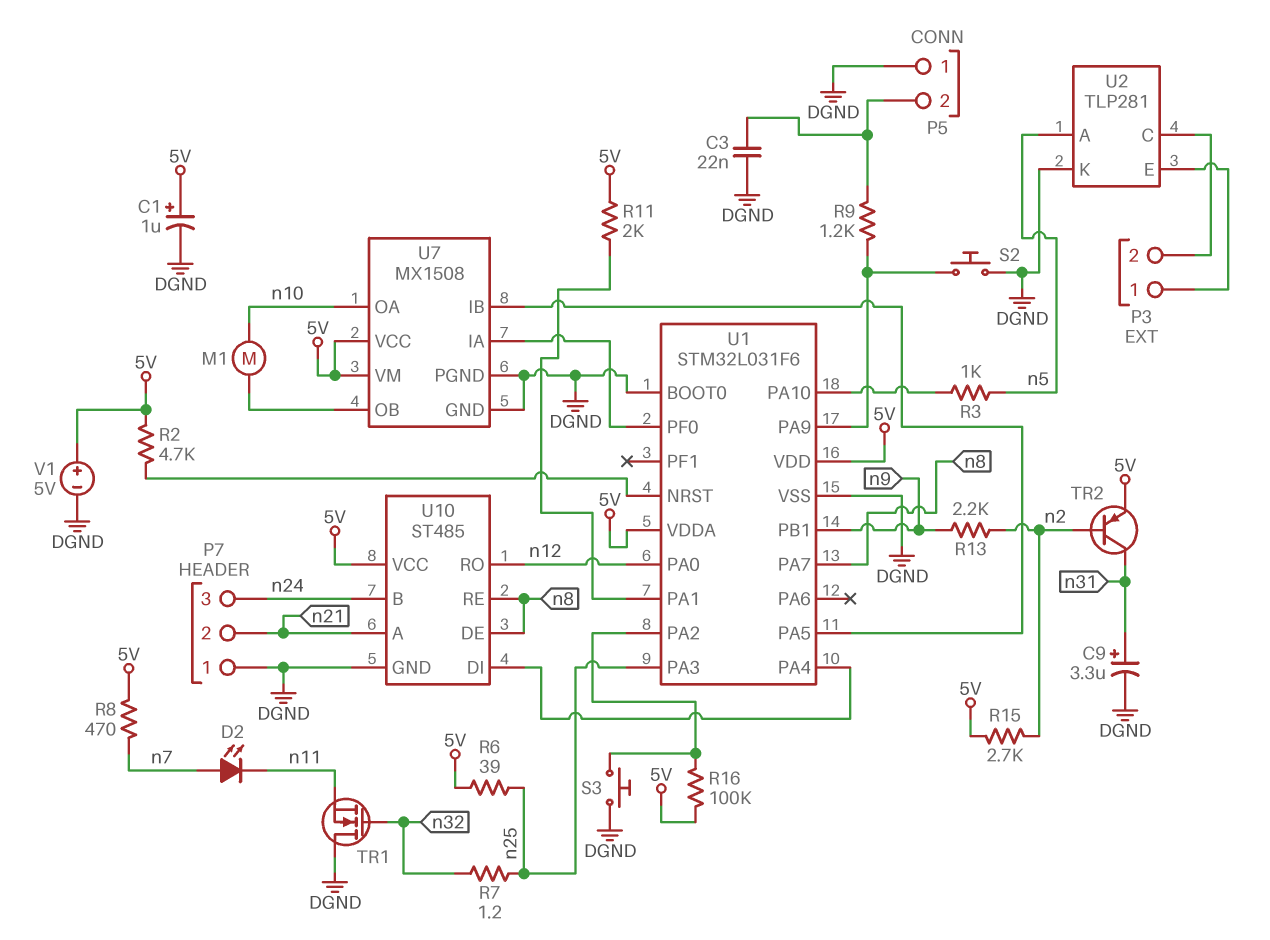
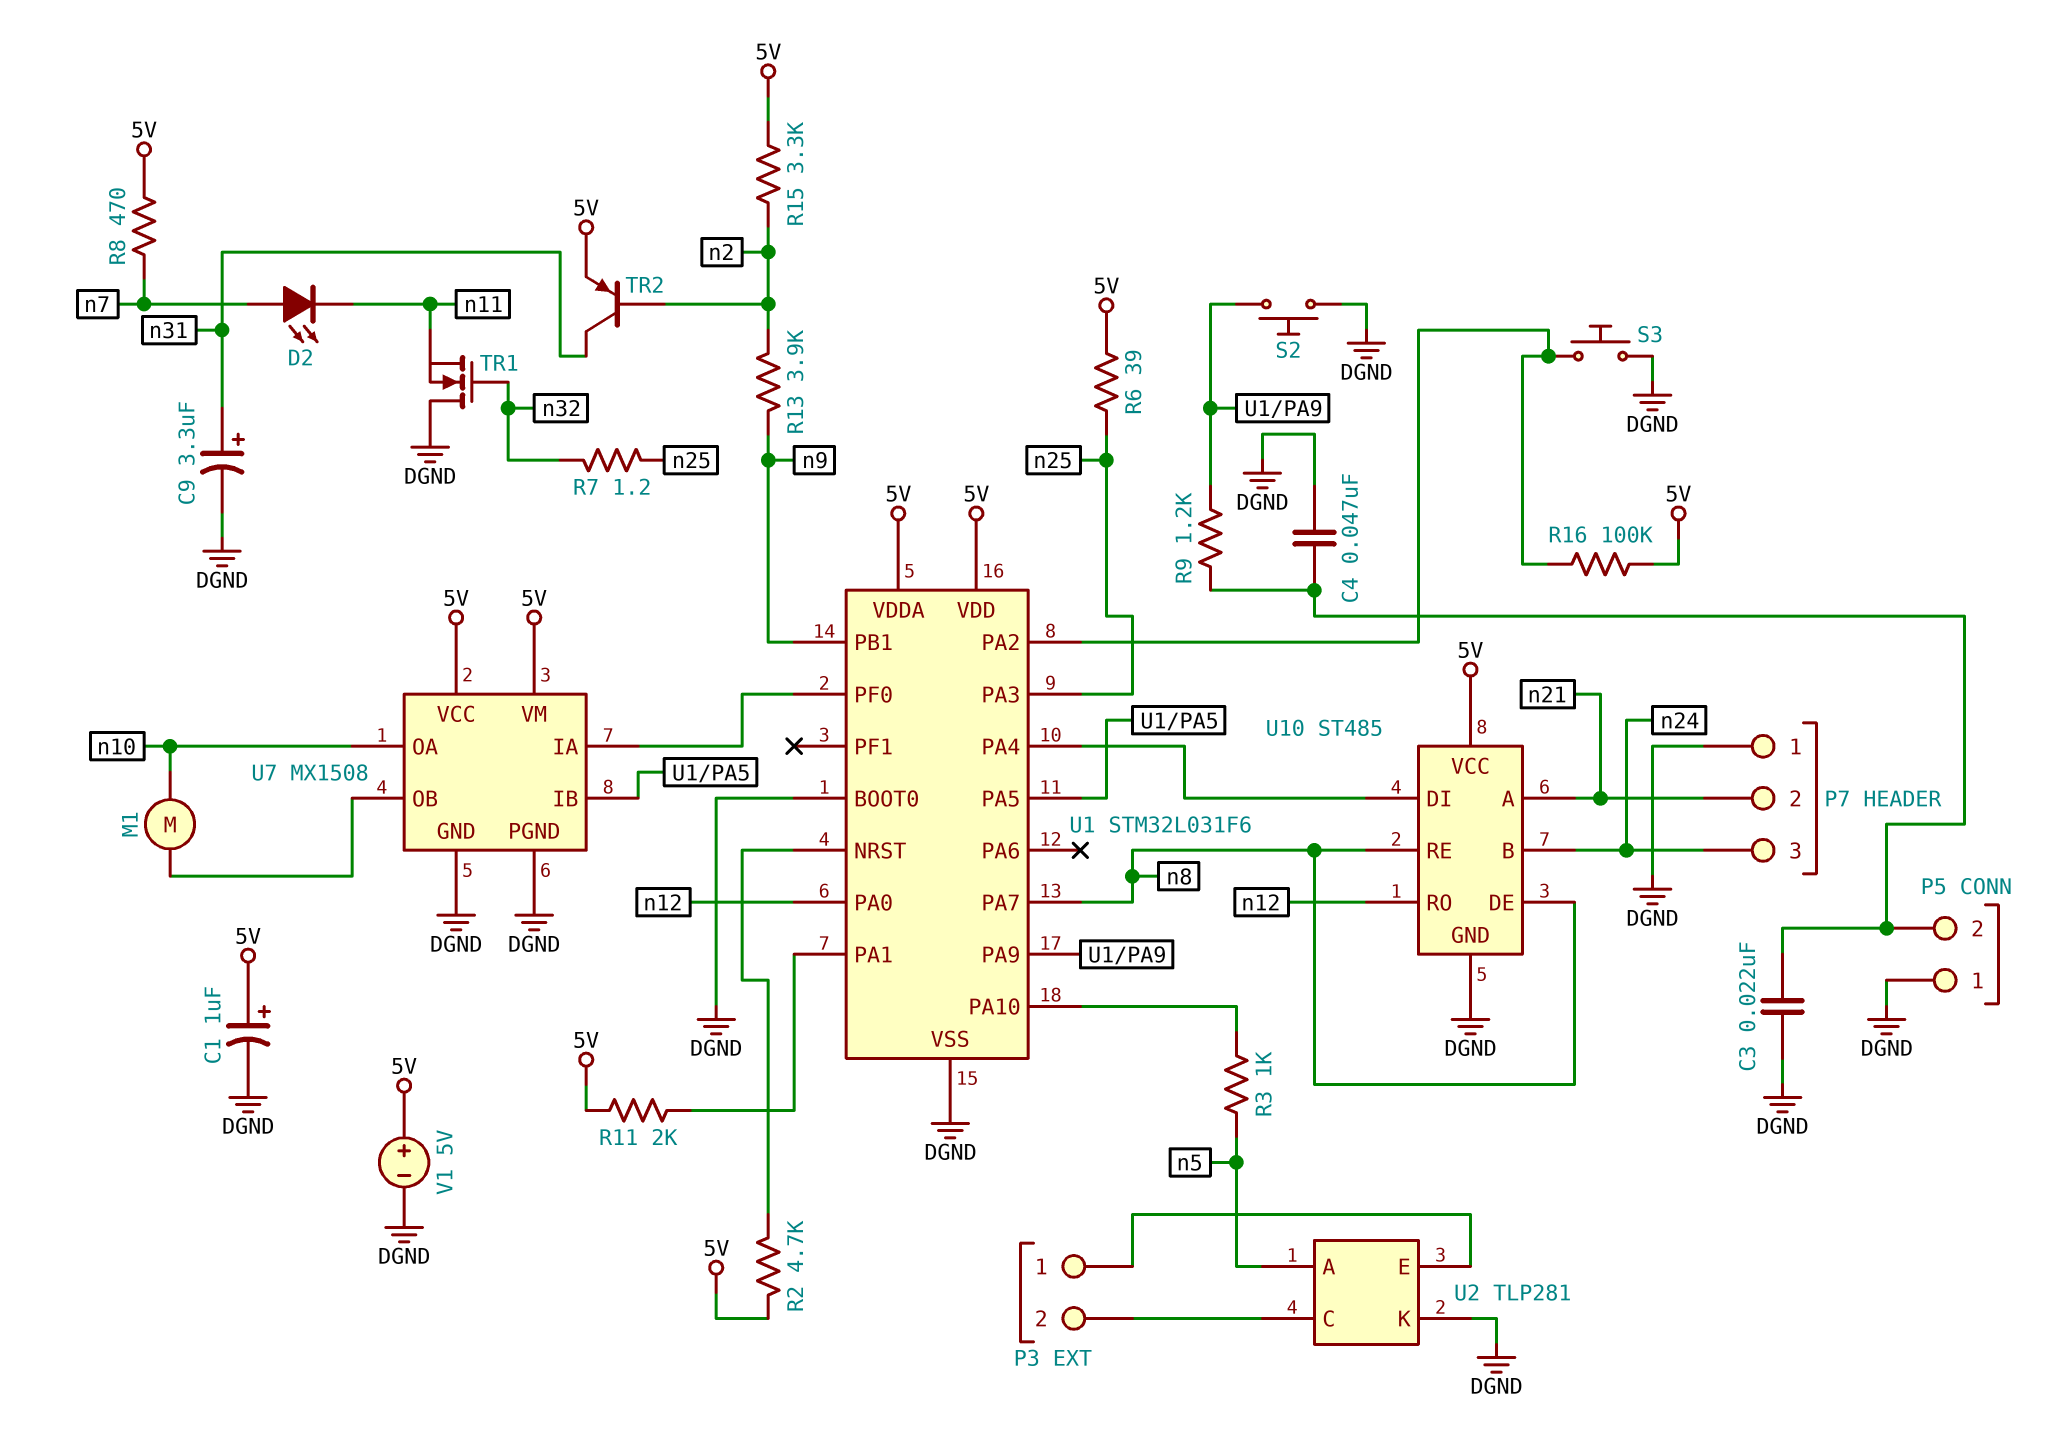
C4: none -> 47nF (DGND, P5/2)
R13: 2.2k (n2, n9) -> 3.9k (n2, n9)
R15: 2.7k (5V, n2) -> 3.3k (5V, n2)

